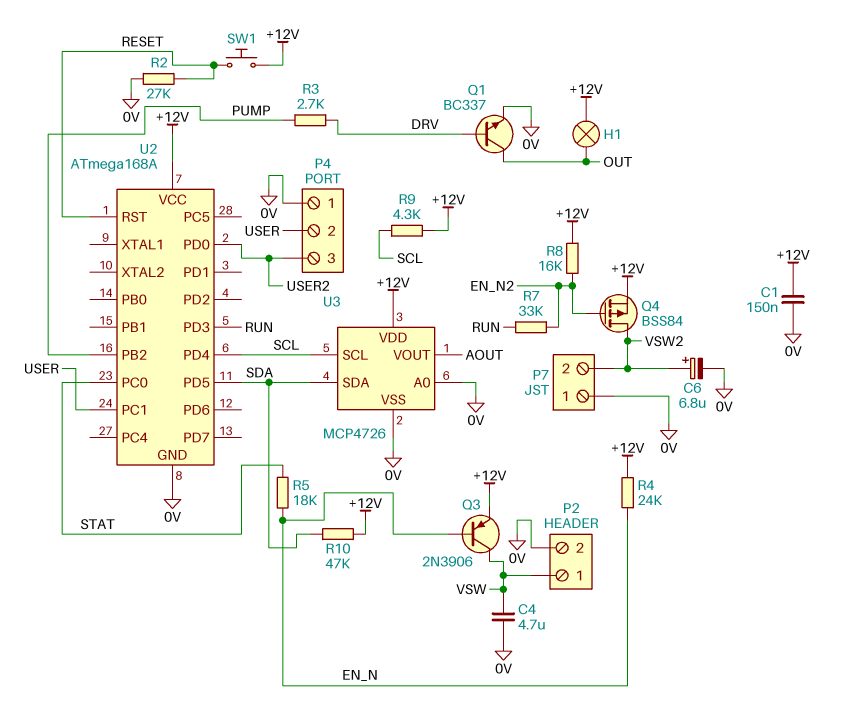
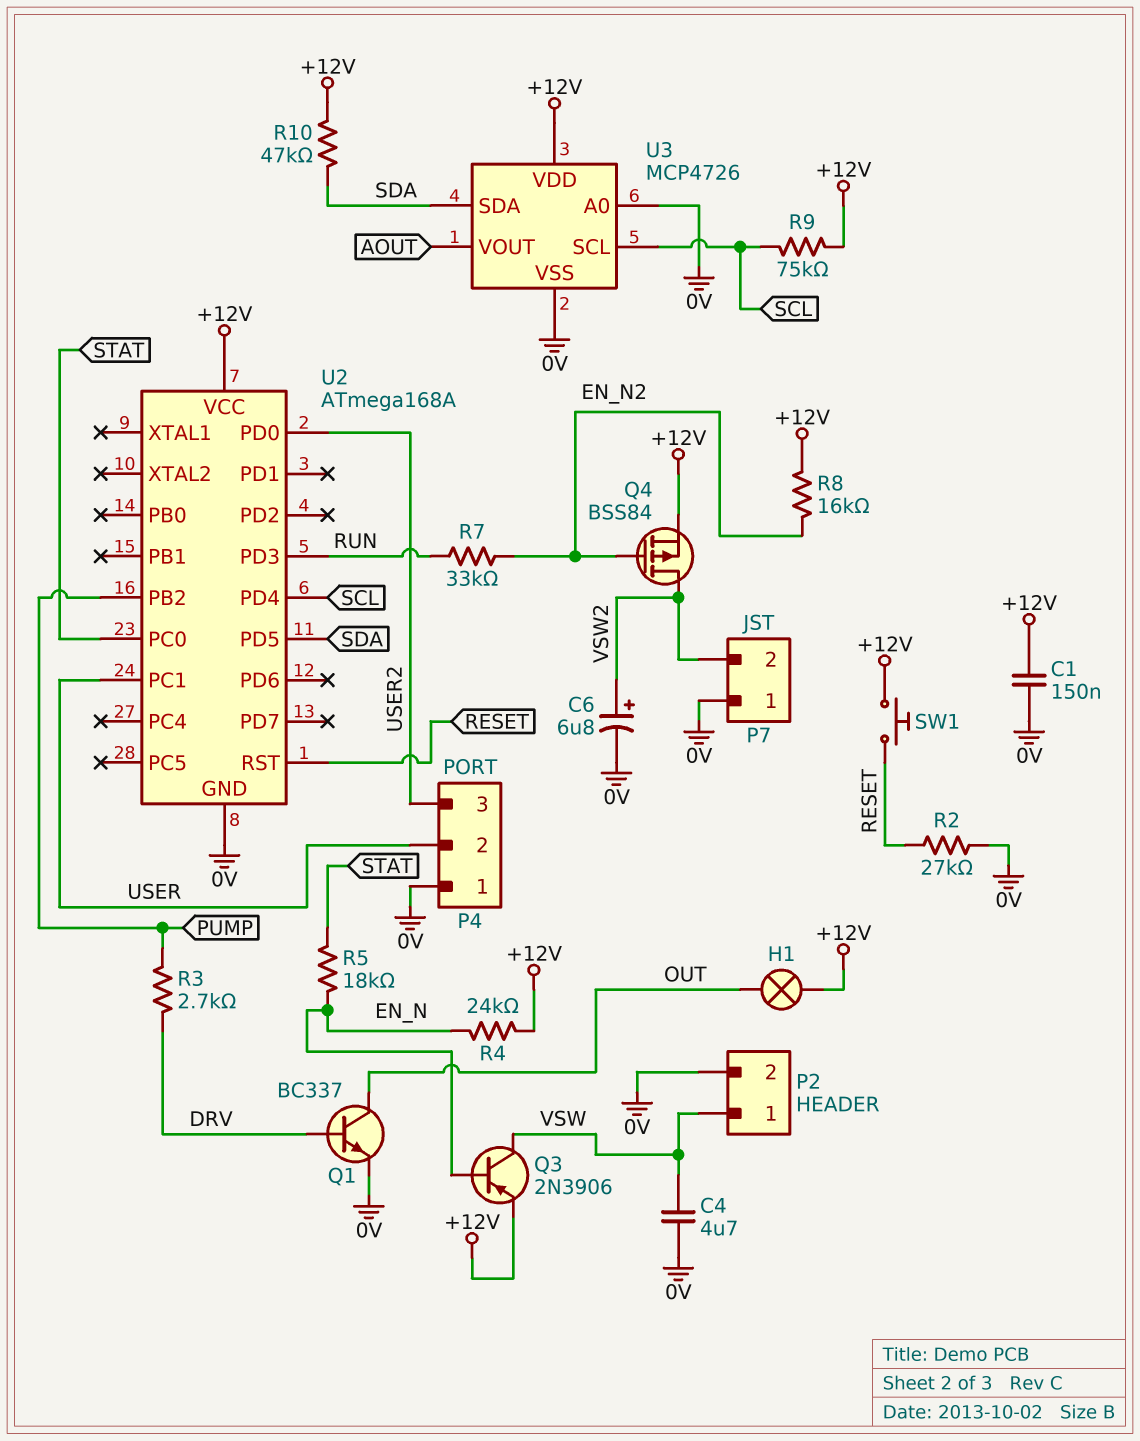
R9: 4.3k (+12V, SCL) -> 75k (+12V, SCL)

